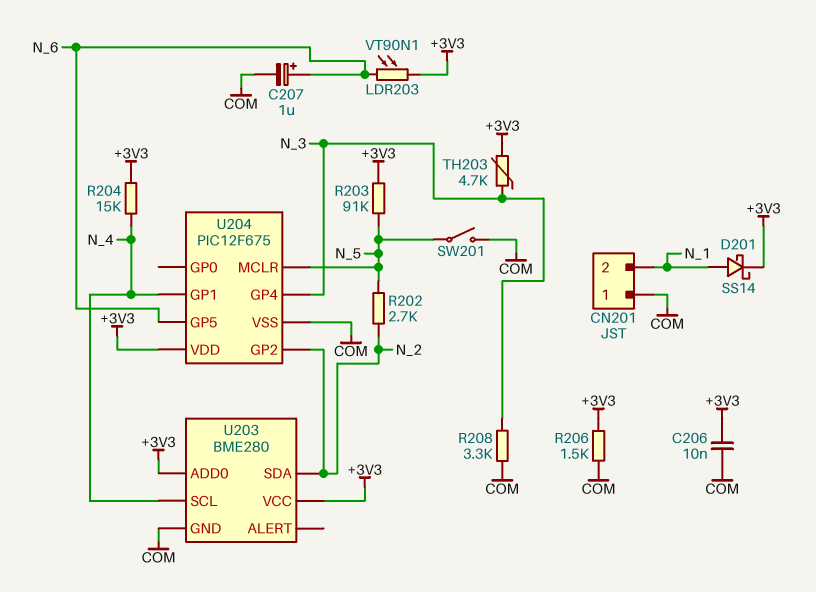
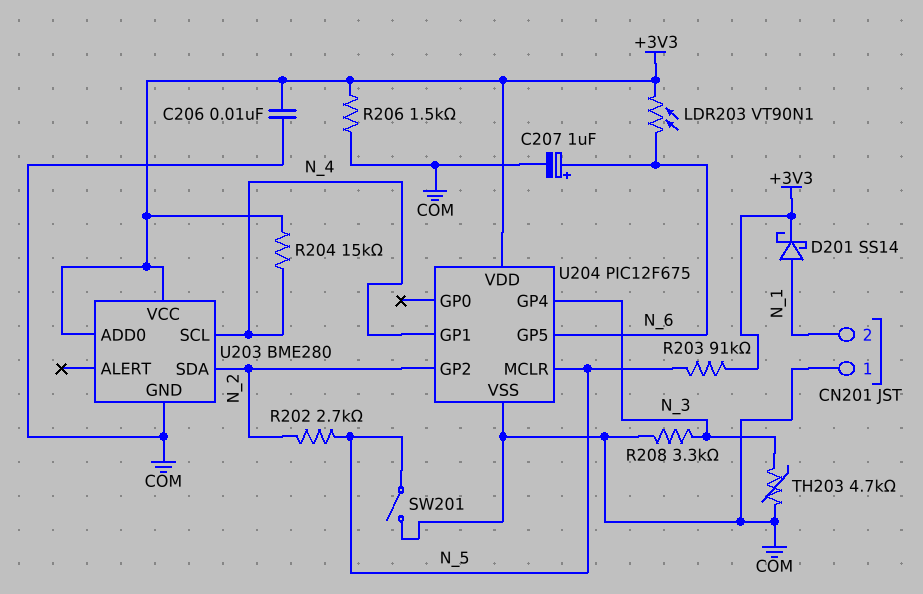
TH203: 4.7k (+3V3, N_3) -> 4.7k (COM, N_3)

